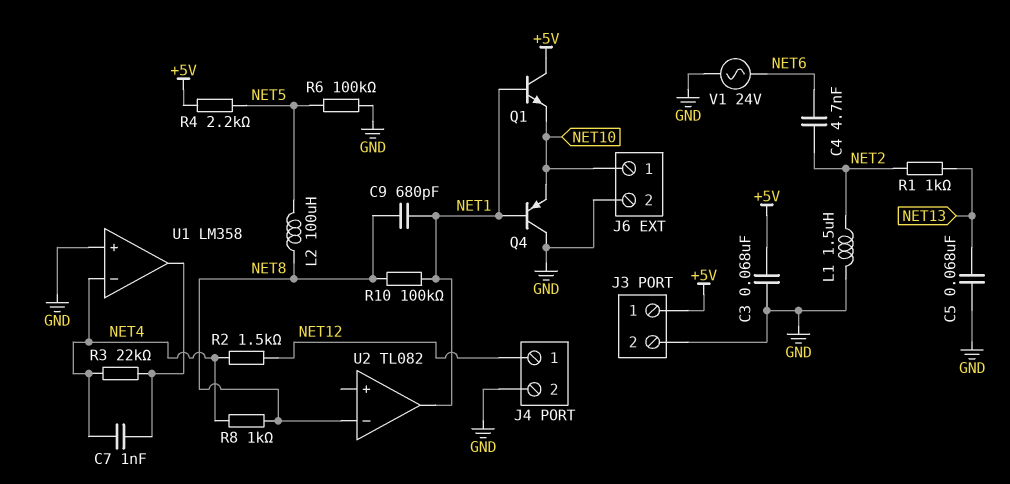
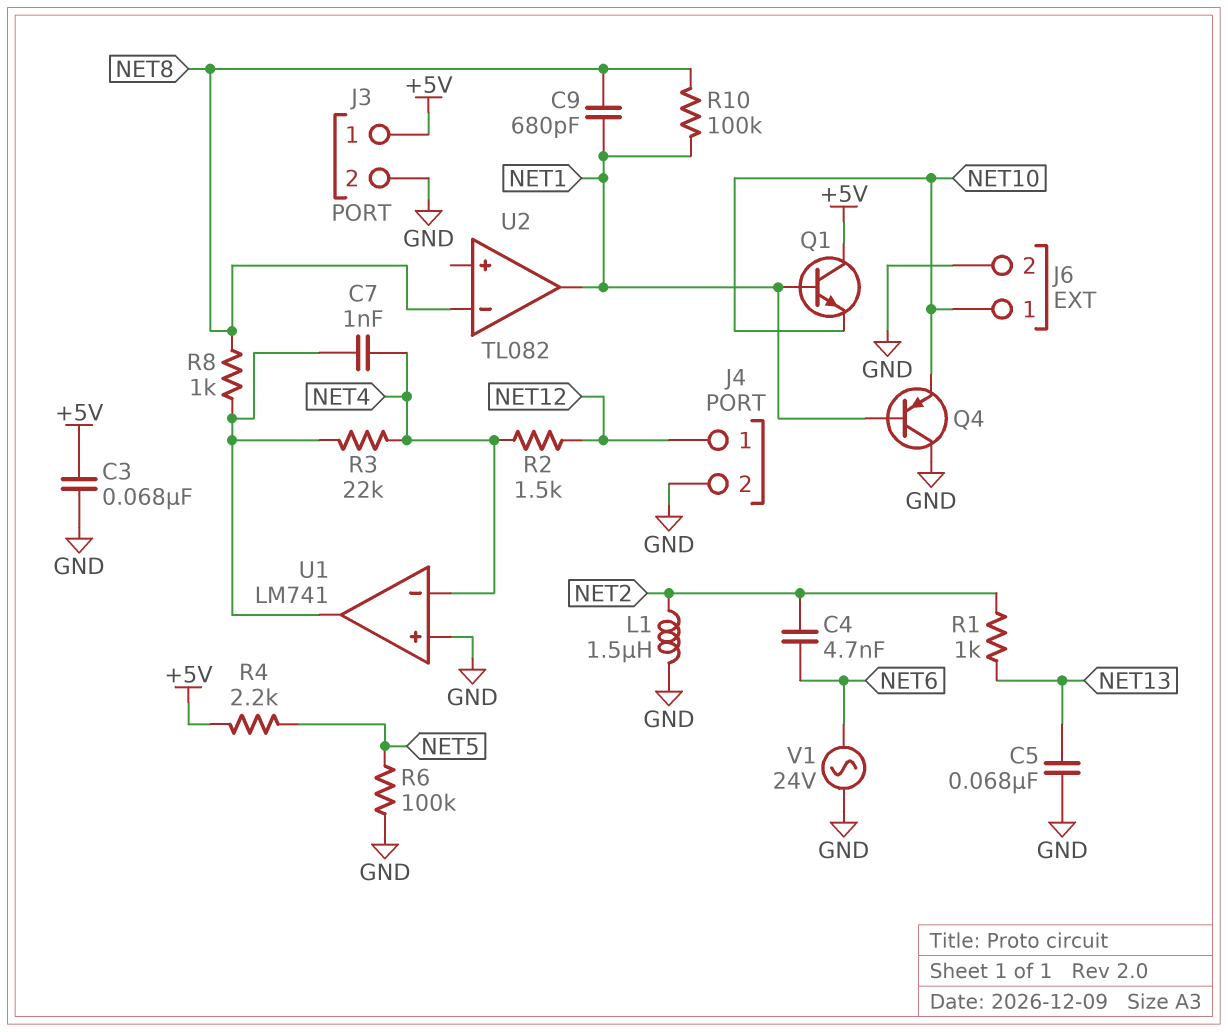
L2: 100uH (NET5, NET8) -> none
R8: 1k (NET4, NET8) -> 1k (NET8, U1/out)
U1: LM358 -> LM741

